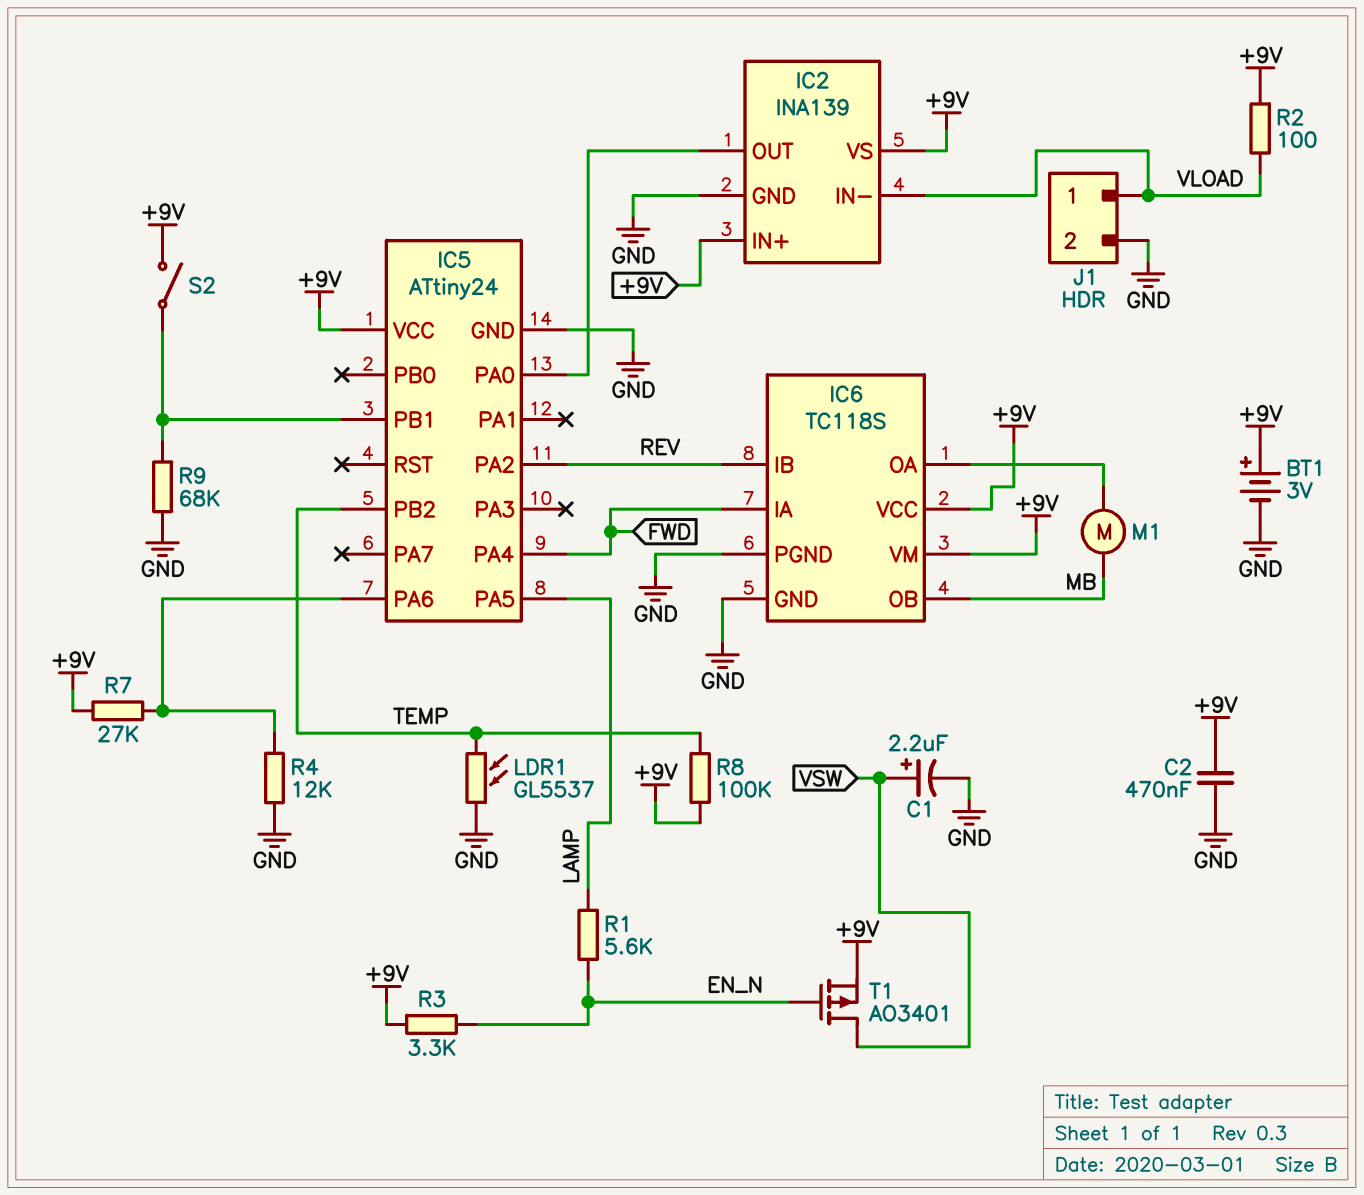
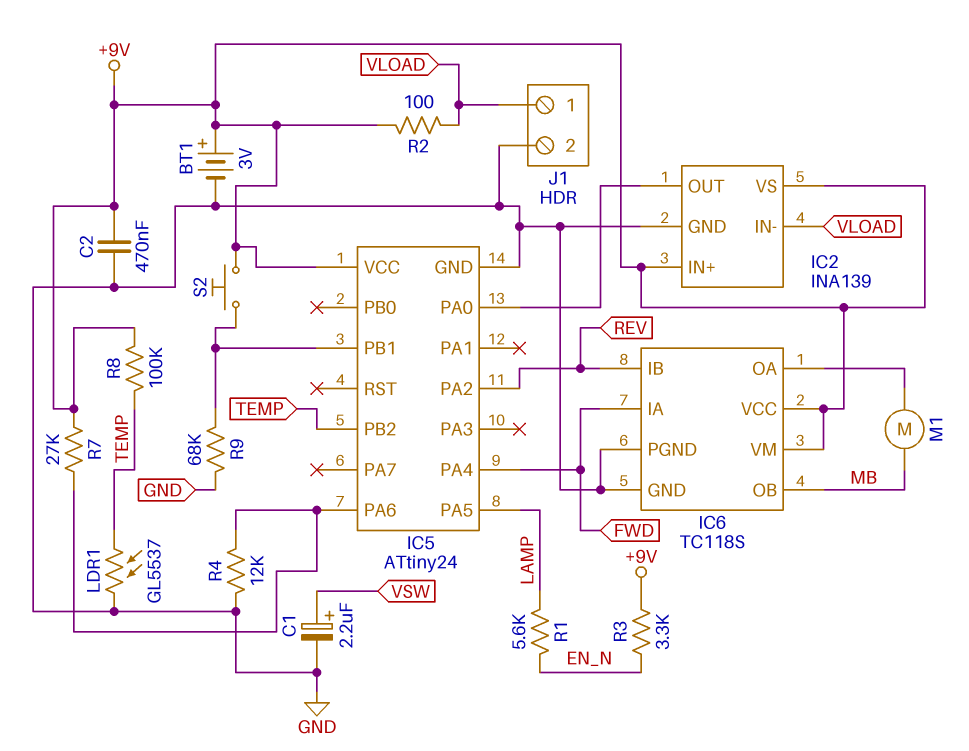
S2: switch (+9V, IC5/PB1) -> button (+9V, IC5/PB1)
T1: PMOS AO3401 (G EN_N, D VSW, S +9V) -> none

